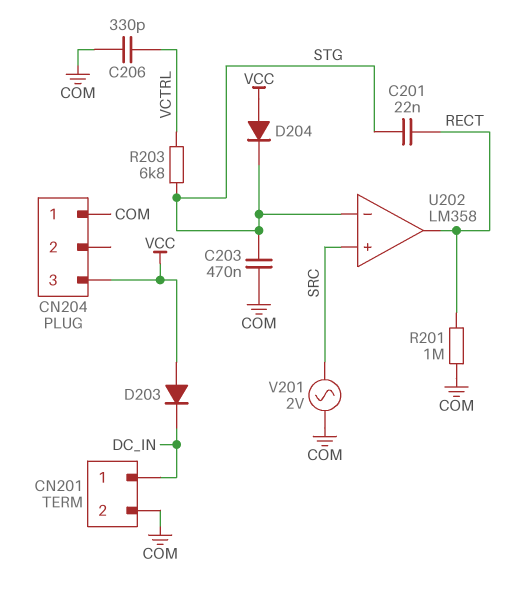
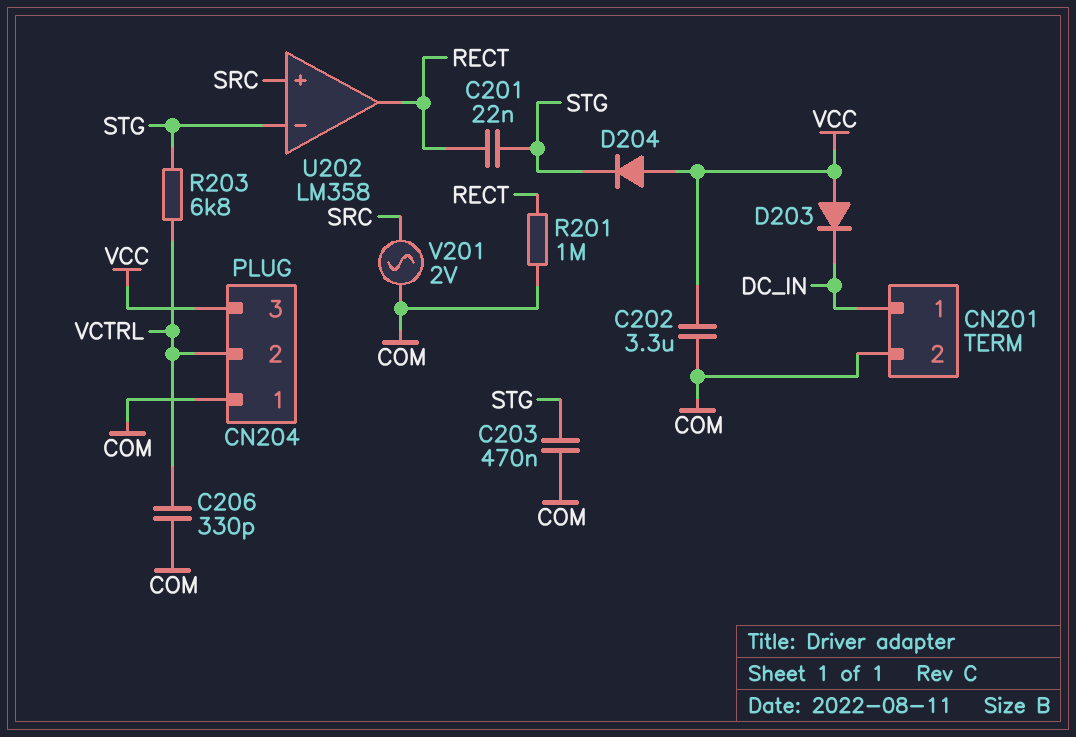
C202: none -> 3.3uF (COM, VCC)
CN204 pin 2: none -> VCTRL

